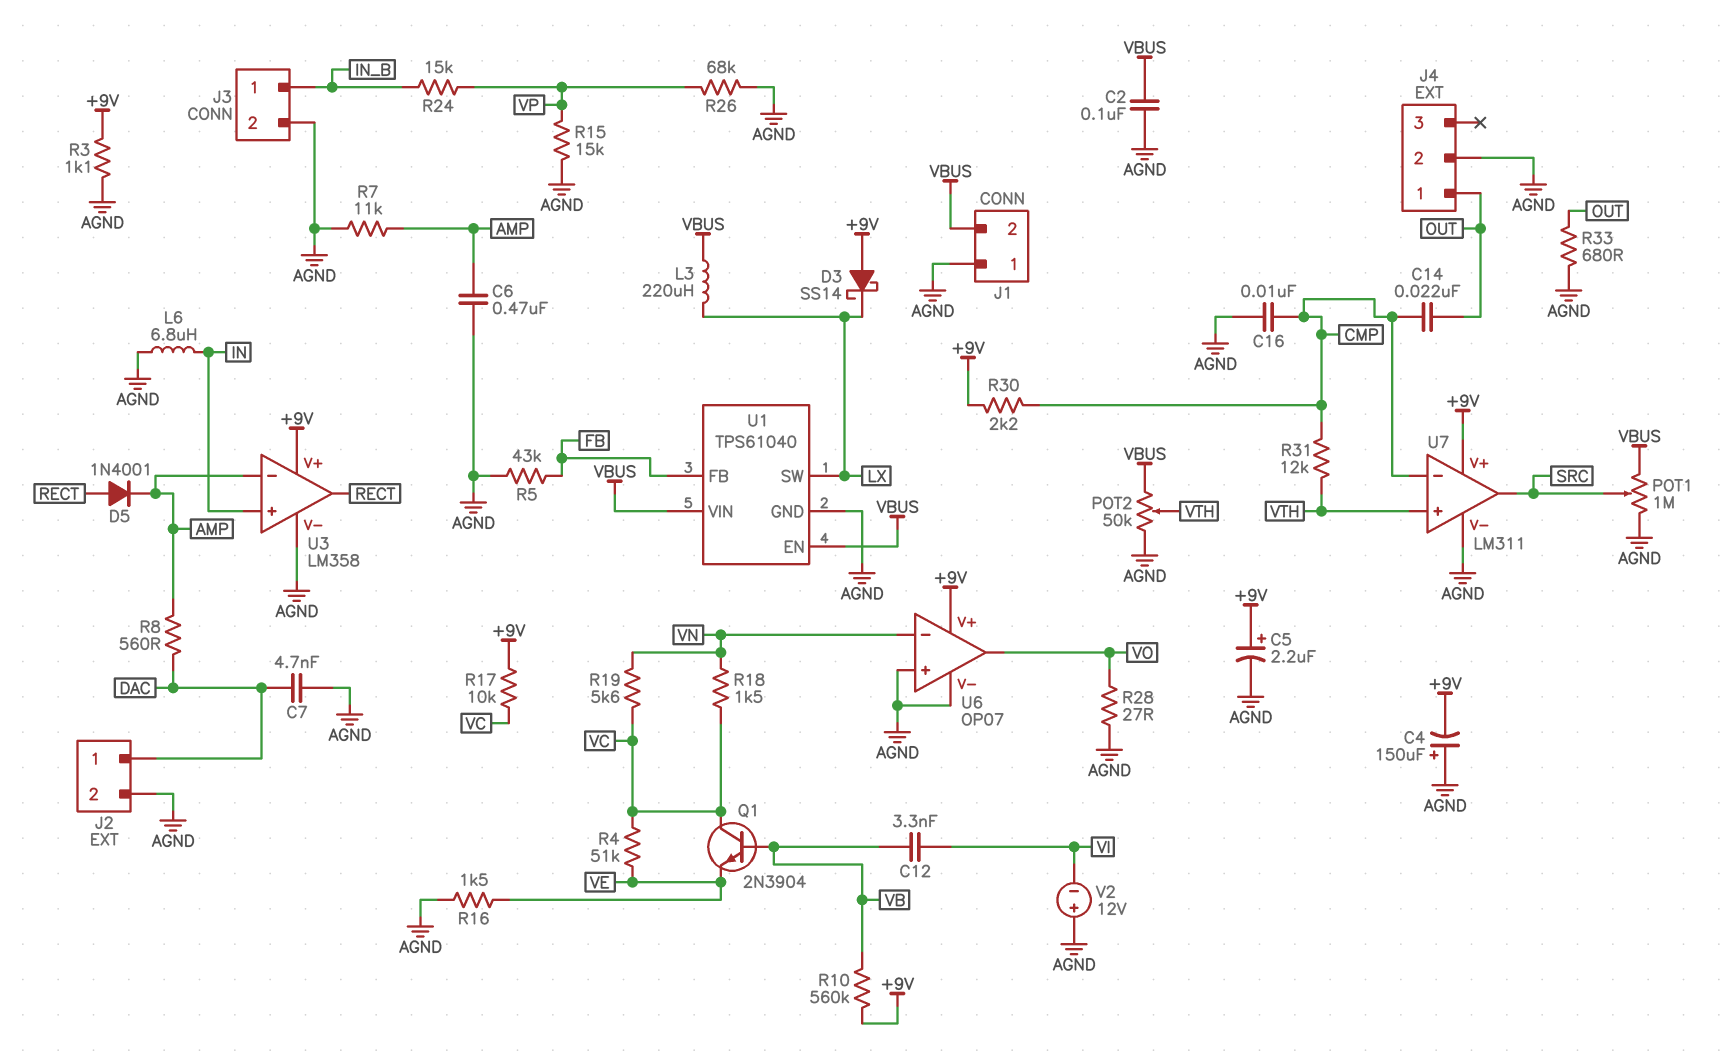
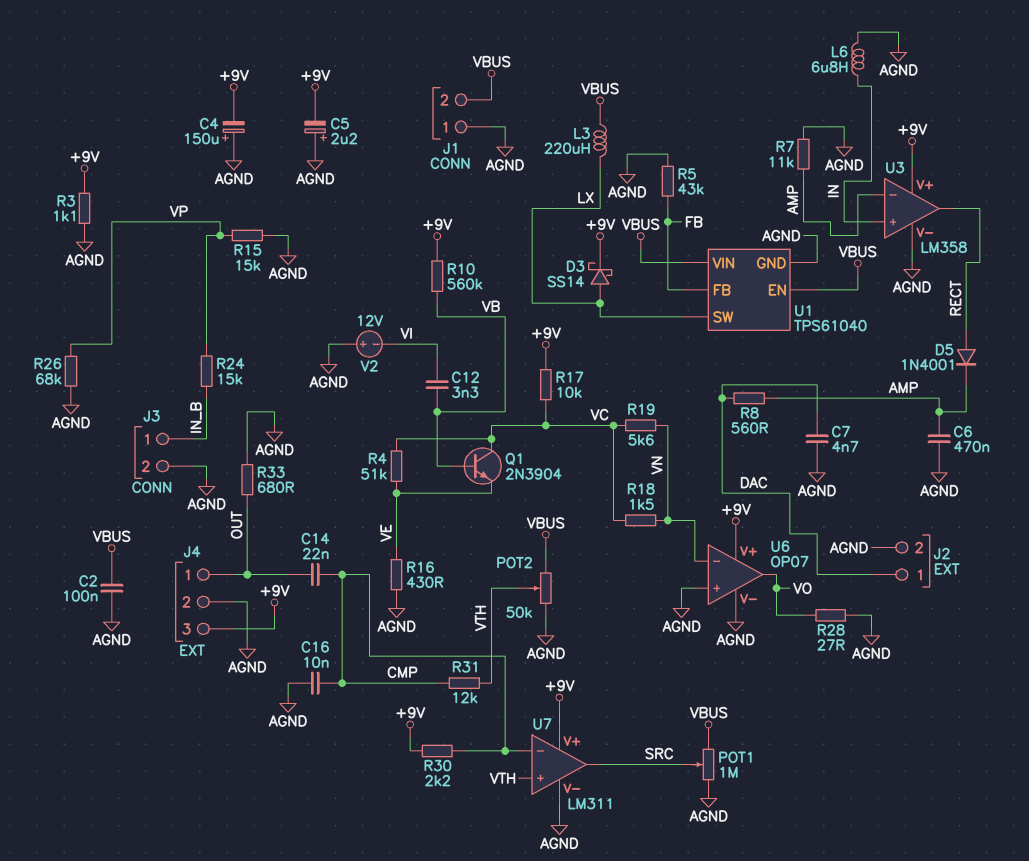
C5: 2.2uF (plus +9V, minus AGND) -> 2.2uF (plus AGND, minus +9V)
D3: schottky SS14 (A +9V, K LX) -> schottky SS14 (A LX, K +9V)
J4 pin 3: none -> +9V
R16: 1.5k (AGND, VE) -> 430 (AGND, VE)

